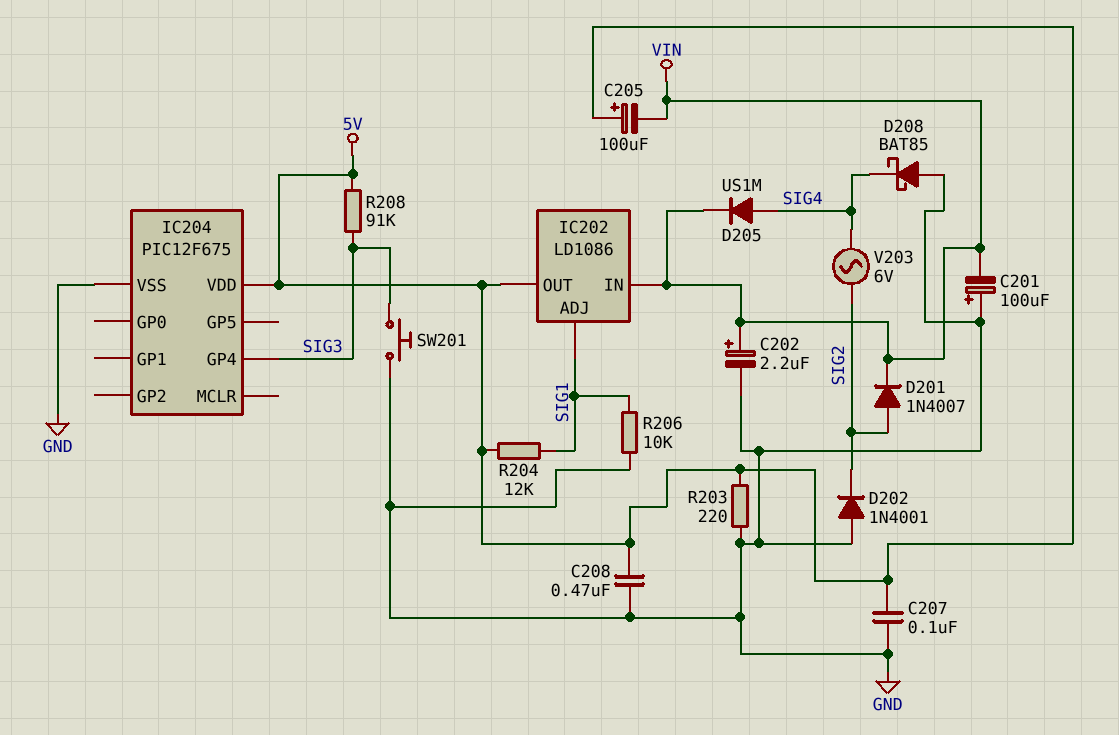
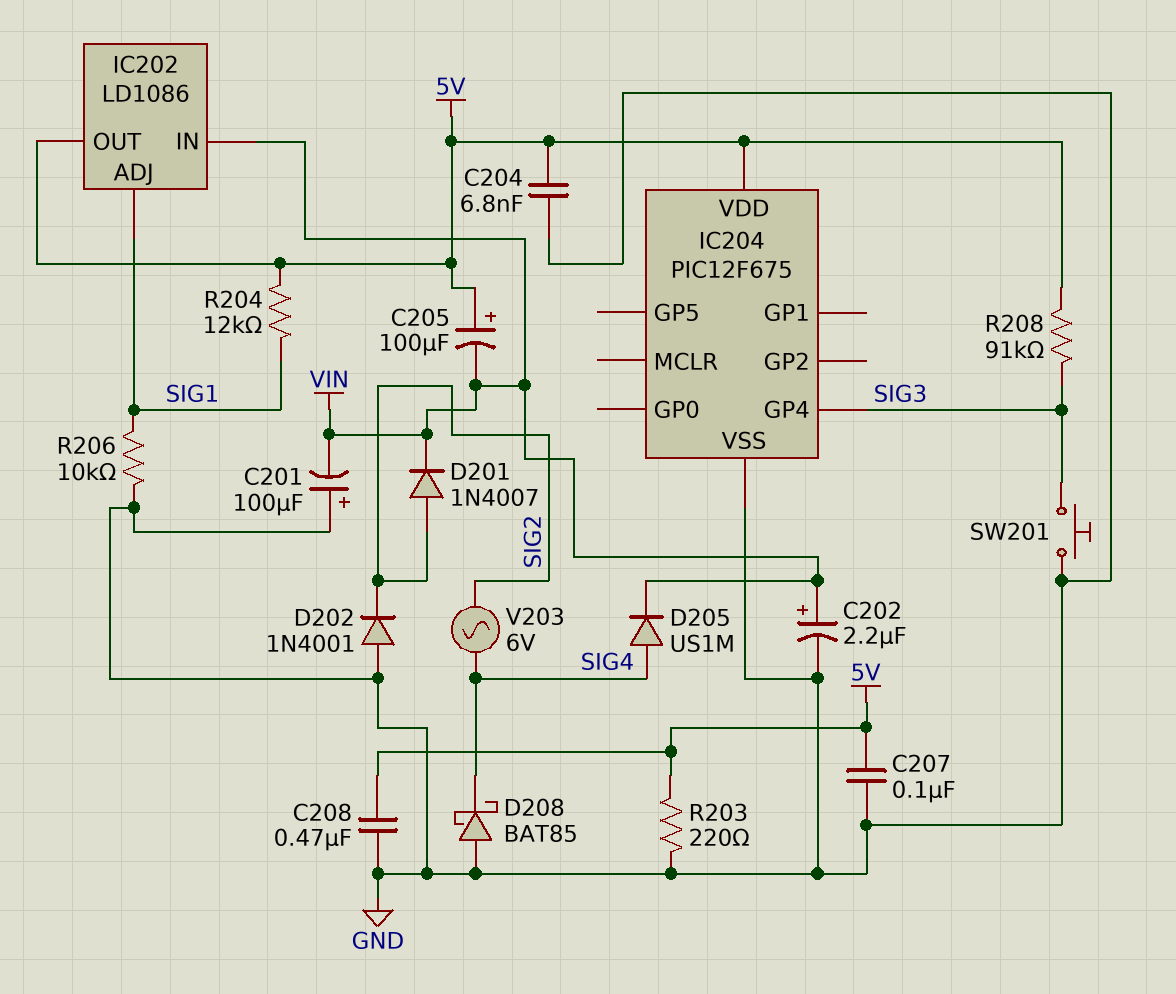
C204: none -> 6.8nF (5V, GND)

